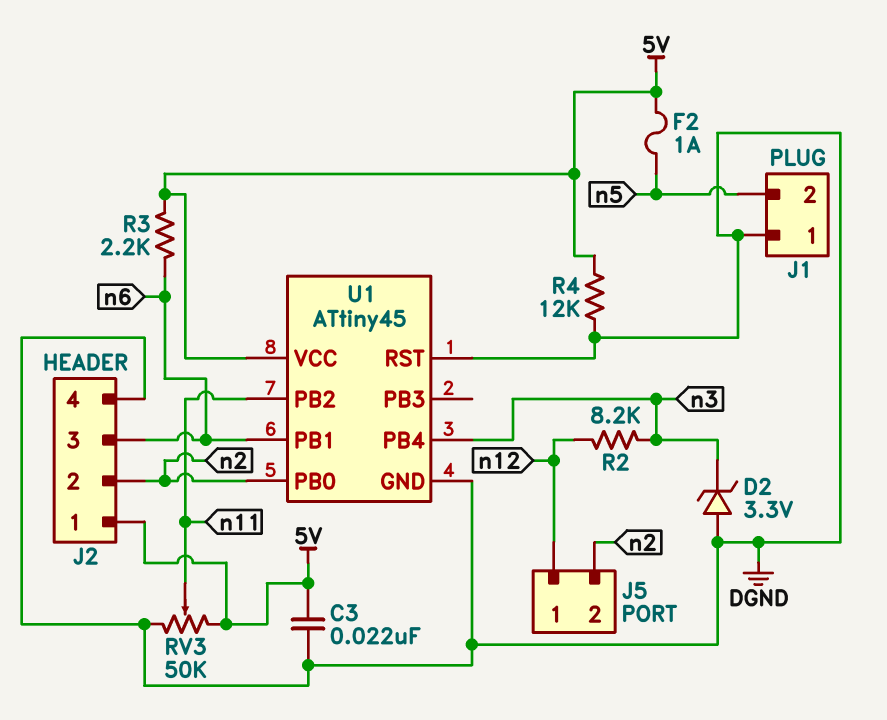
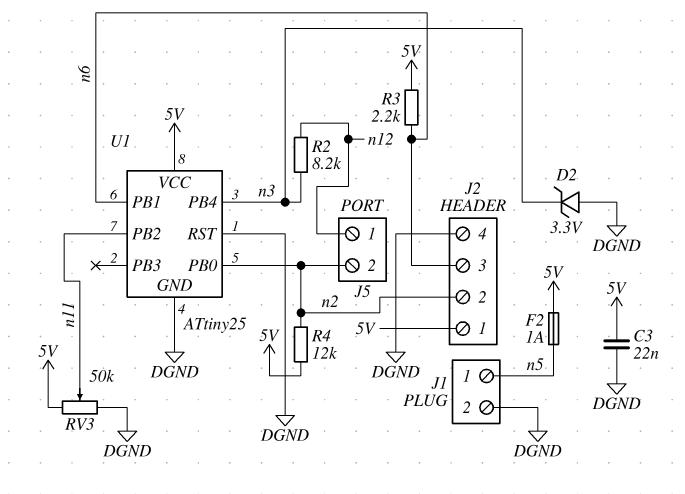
J1 pin 1: DGND -> n5
J1 pin 2: n5 -> DGND
R4: 12k (5V, DGND) -> 12k (5V, n2)
U1: ATtiny45 -> ATtiny25

